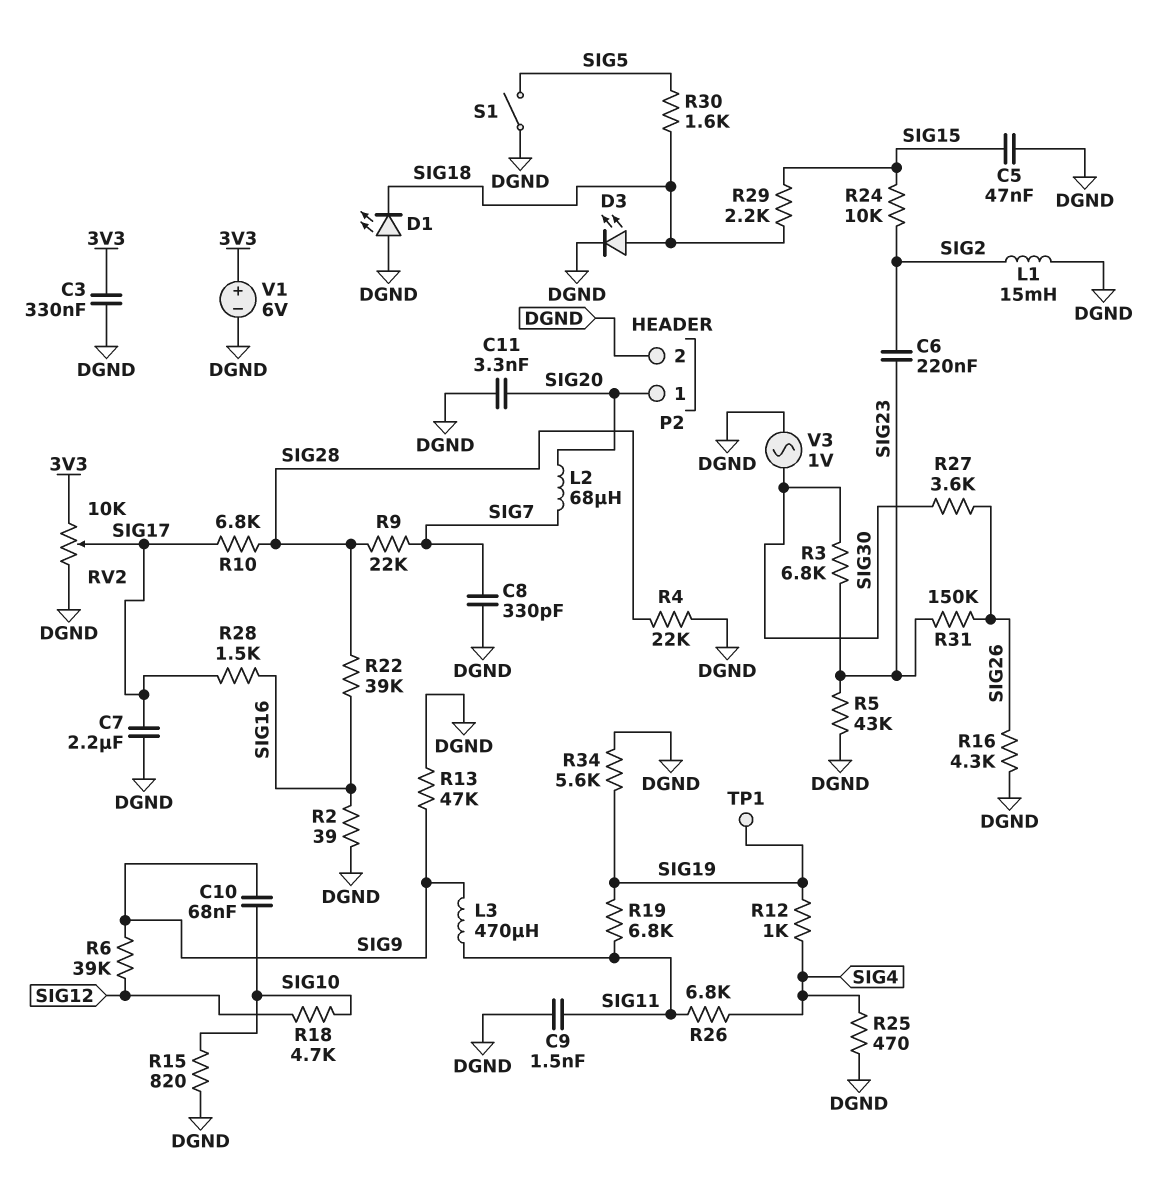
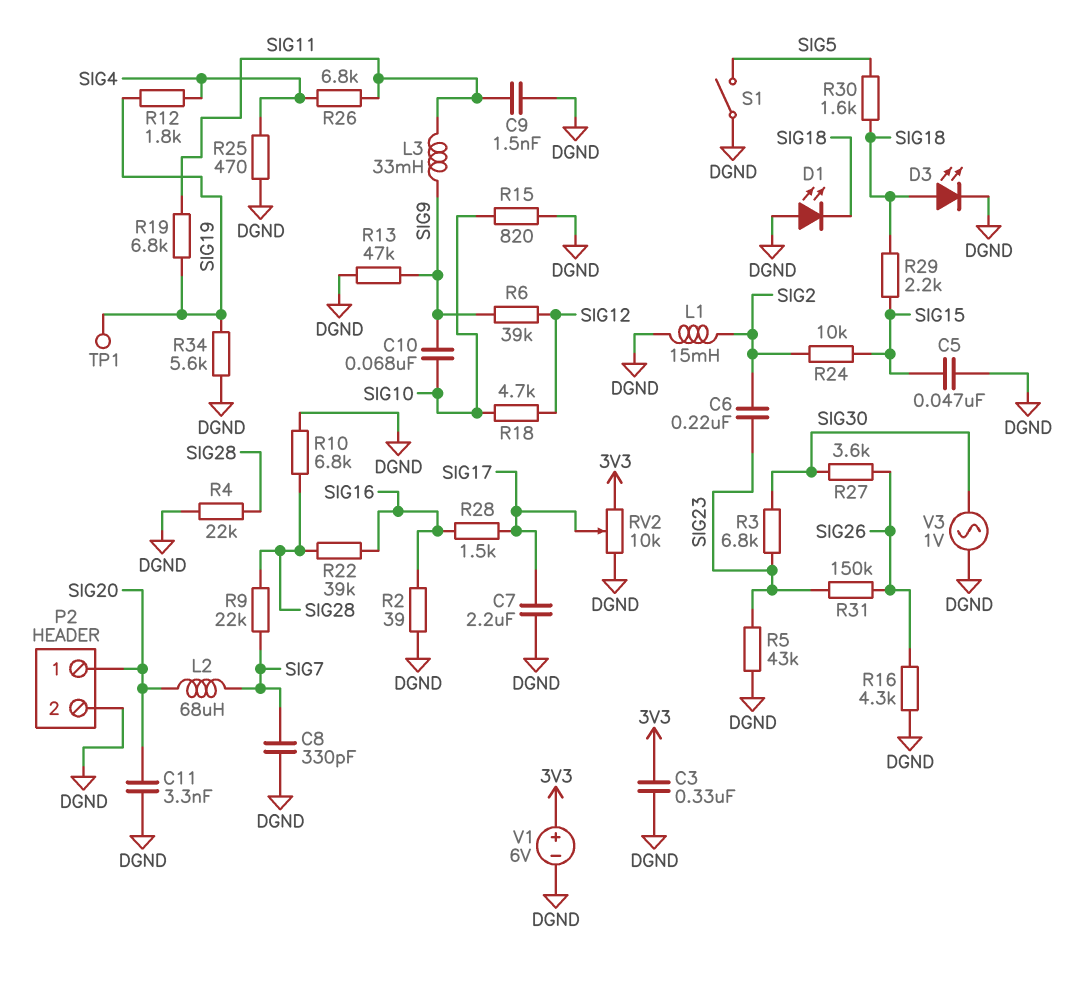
L3: 470uH (SIG9, SIG11) -> 33mH (SIG9, SIG11)
R10: 6.8k (SIG17, SIG28) -> 6.8k (DGND, SIG28)
R12: 1k (SIG4, SIG19) -> 1.8k (SIG4, SIG19)

